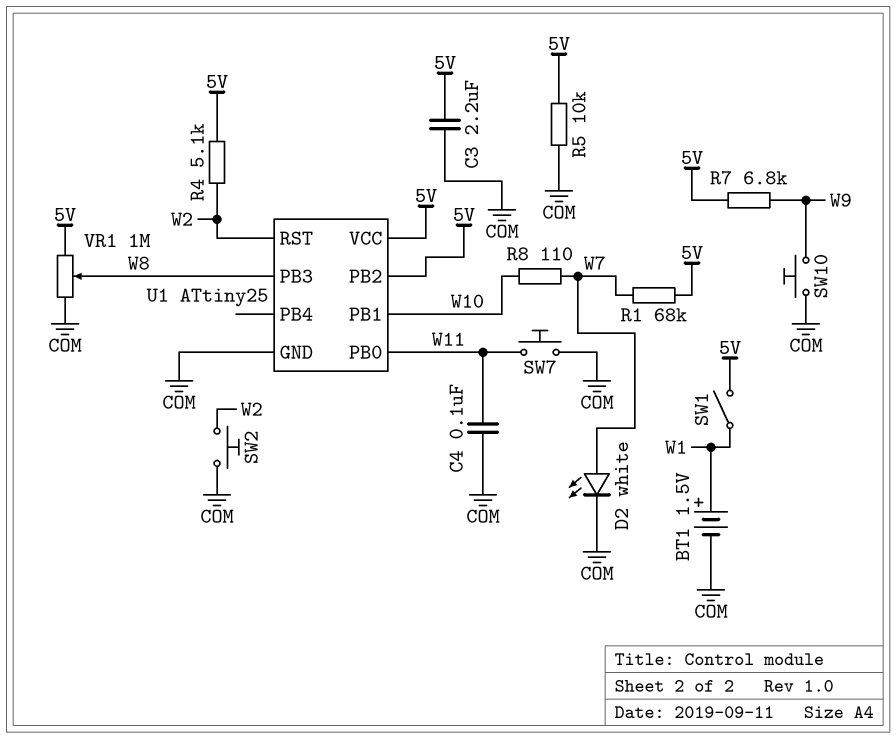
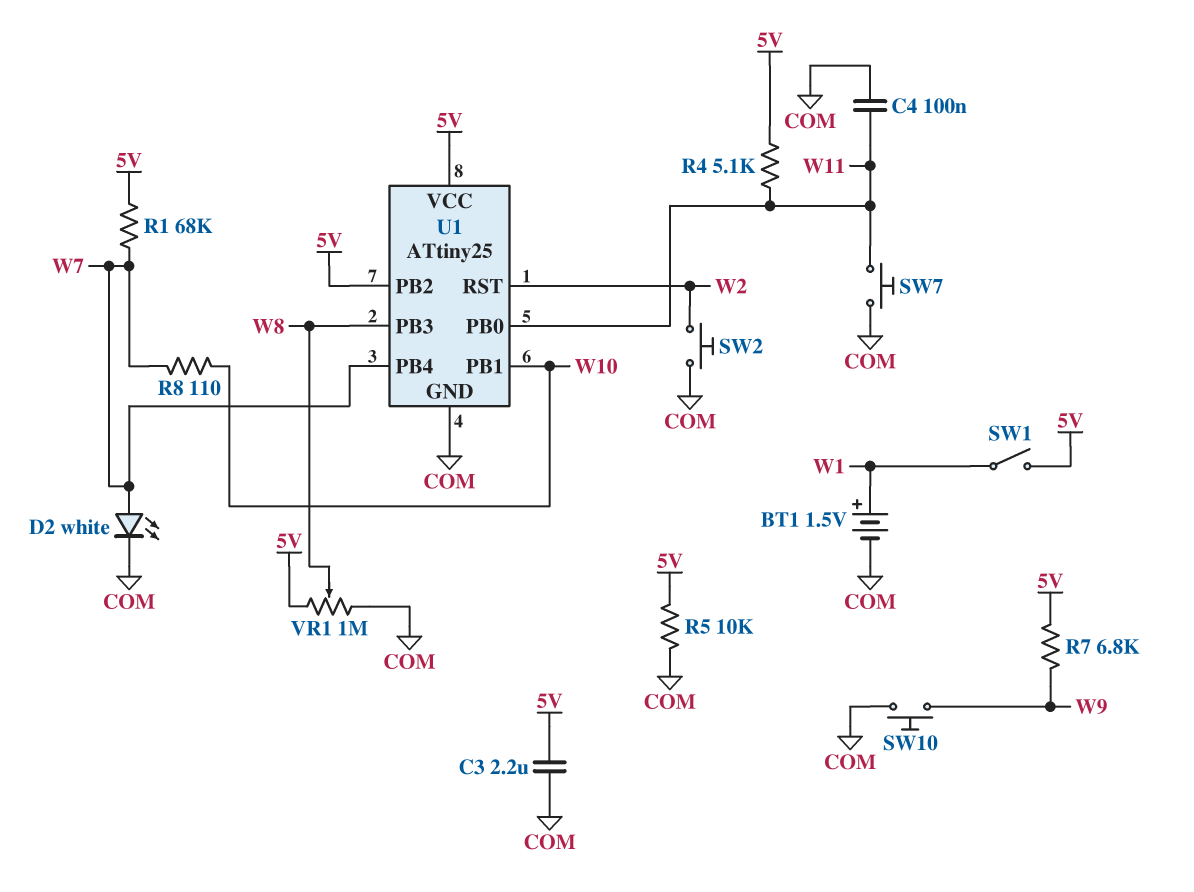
R4: 5.1k (5V, W2) -> 5.1k (5V, W11)
U1 pin PB4: none -> W7

